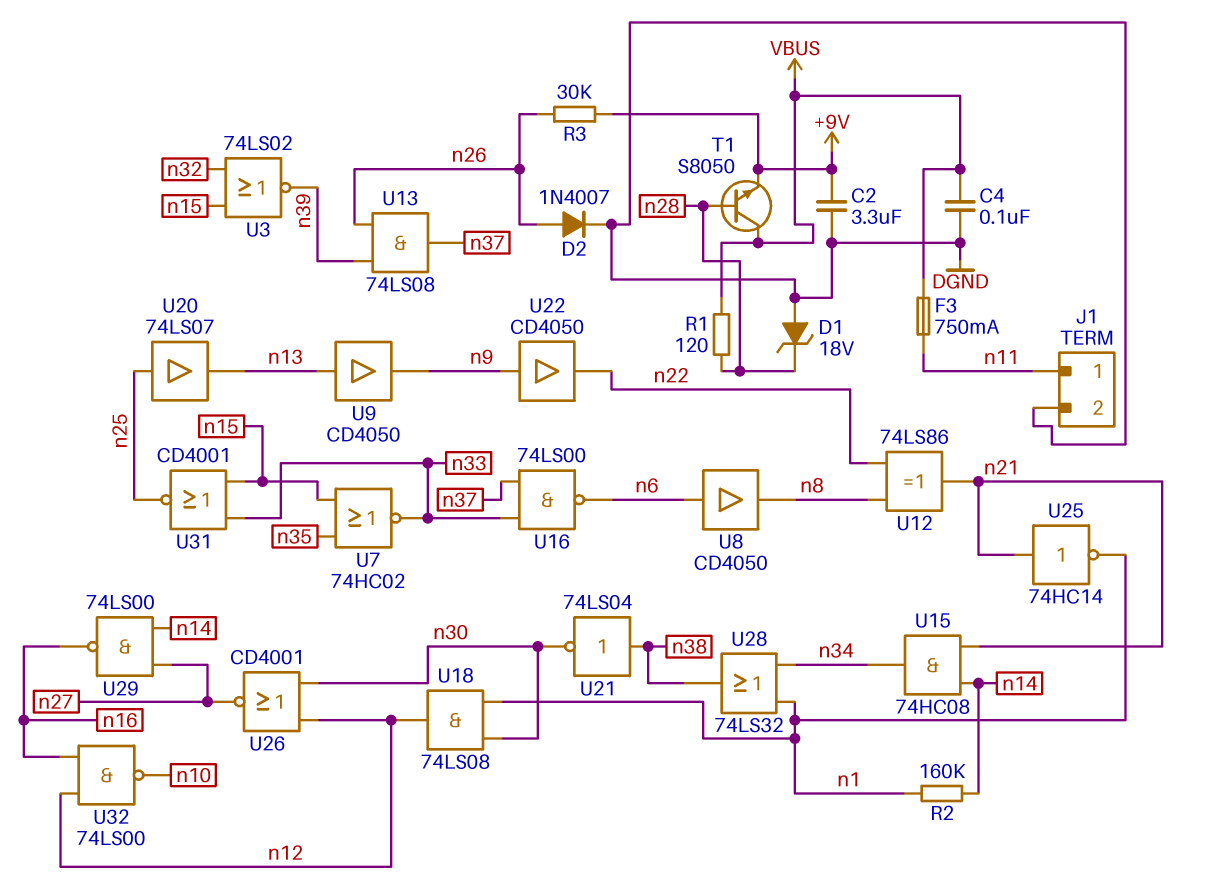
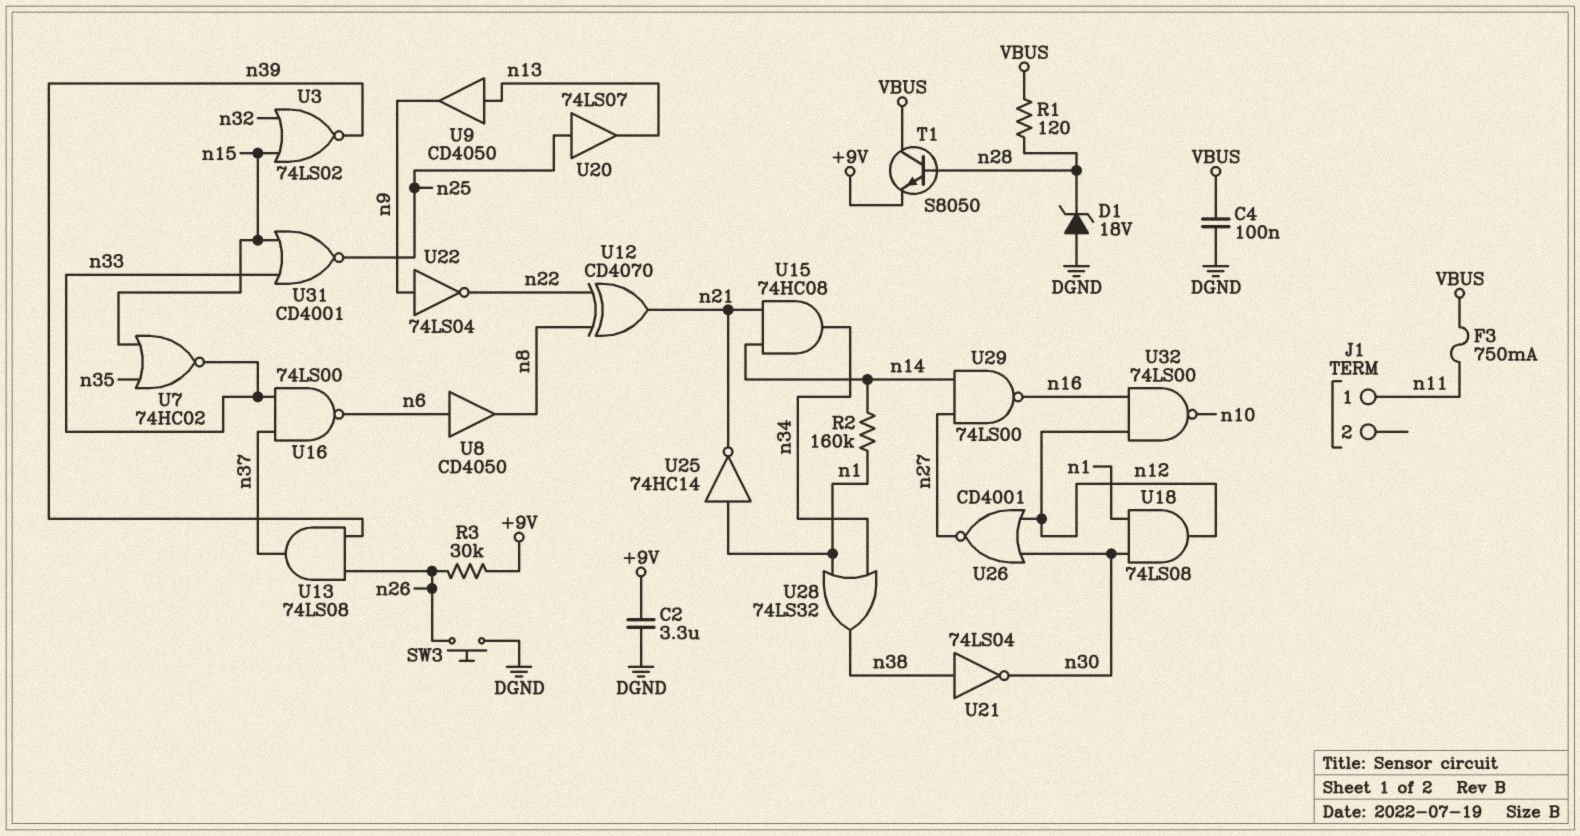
D2: diode 1N4007 (A n26, K DGND) -> none
J1 pin 2: DGND -> none
SW3: none -> button (DGND, n26)
U12: XOR 74LS86 (in n8, in n22, out n21) -> XOR CD4070 (in n8, in n22, out n21)
U22: buffer CD4050 (in n9, out n22) -> NOT 74LS04 (in n9, out n22)
U25: NOT 74HC14 (in n21, out n1) -> NOT 74HC14 (in n1, out n21)

